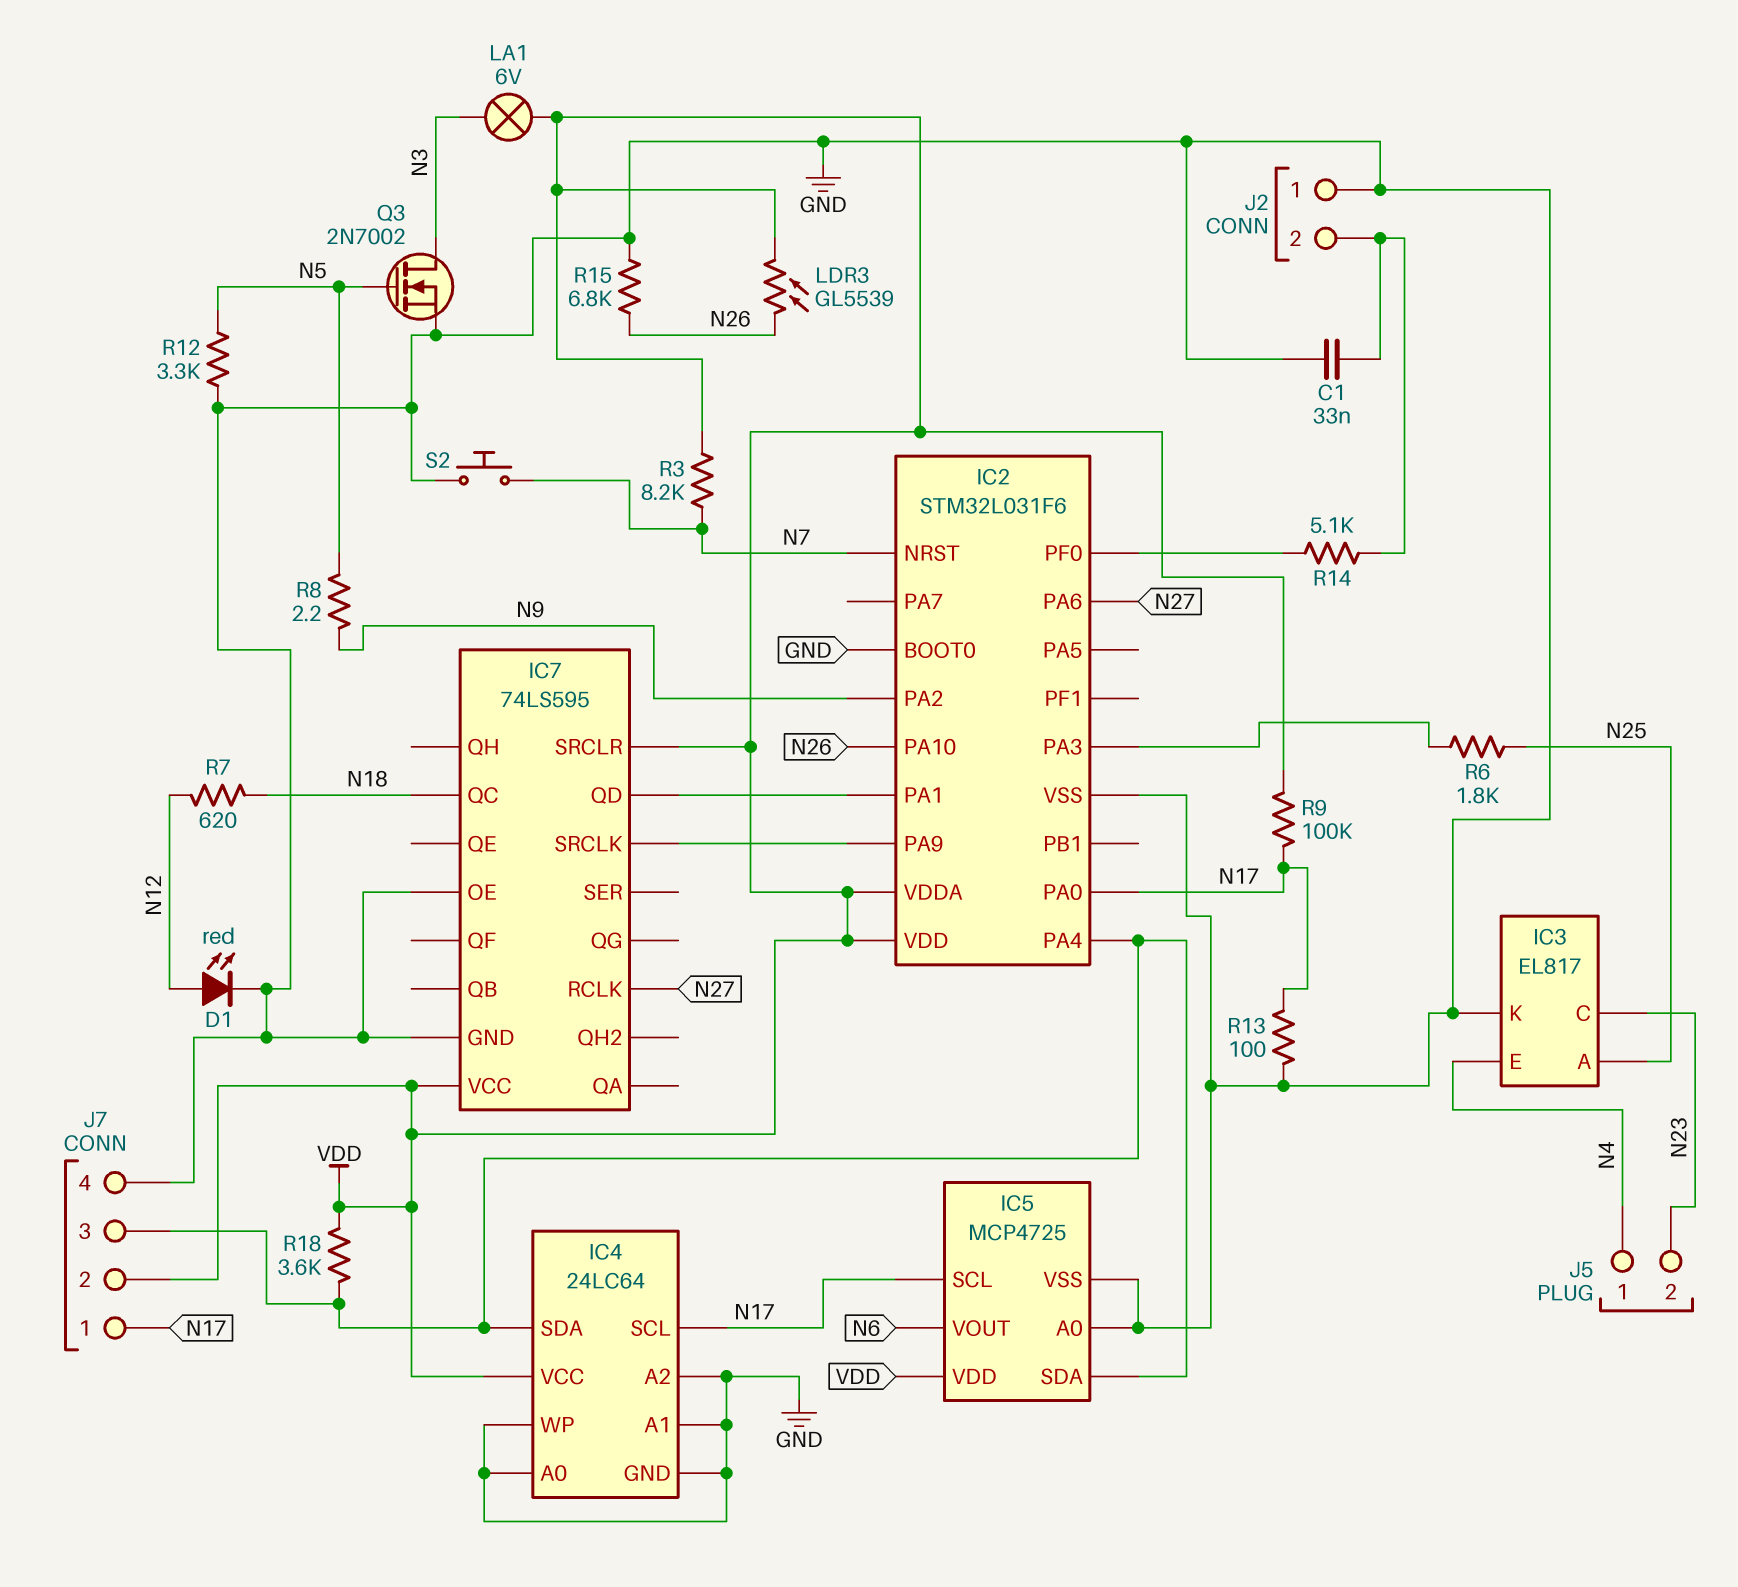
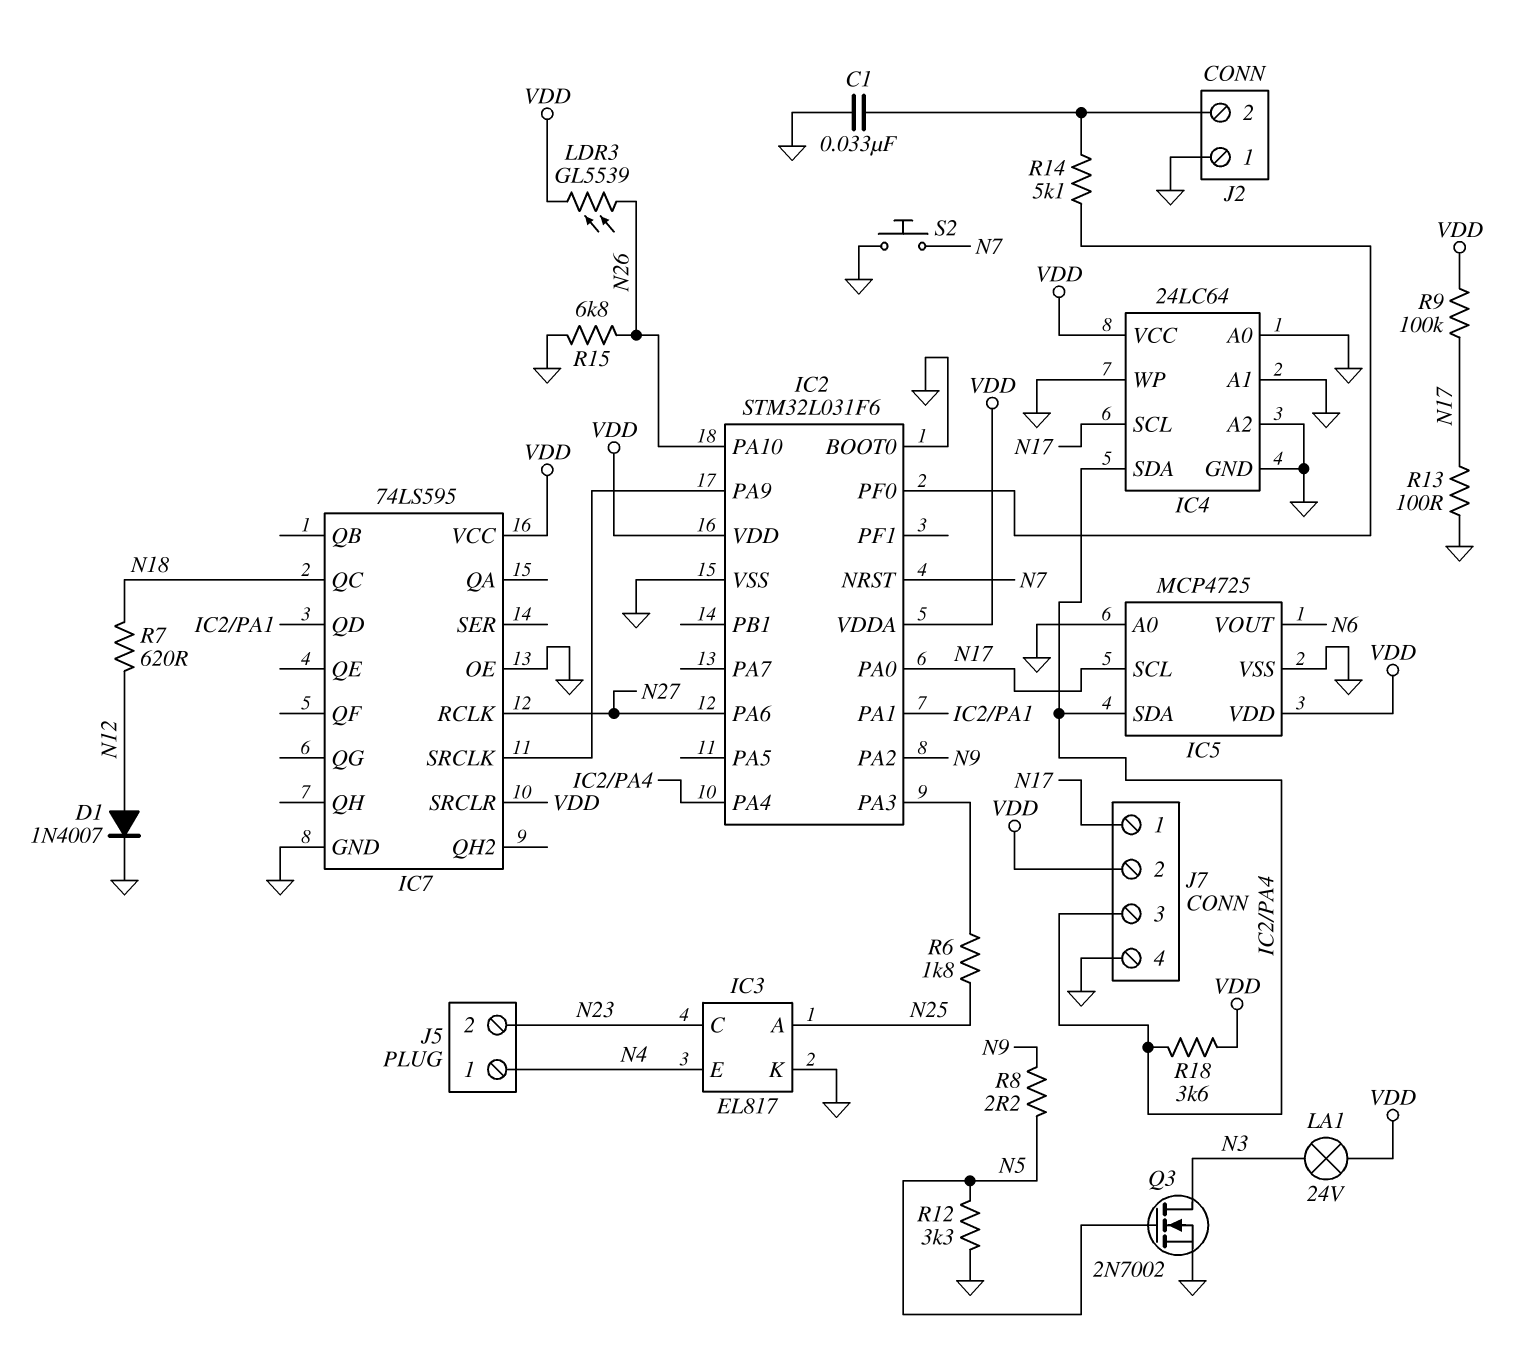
D1: LED red (A N12, K GND) -> diode 1N4007 (A N12, K GND)
LA1: lamp 6V (N3, VDD) -> lamp 24V (N3, VDD)
R3: 8.2k (N7, VDD) -> none

